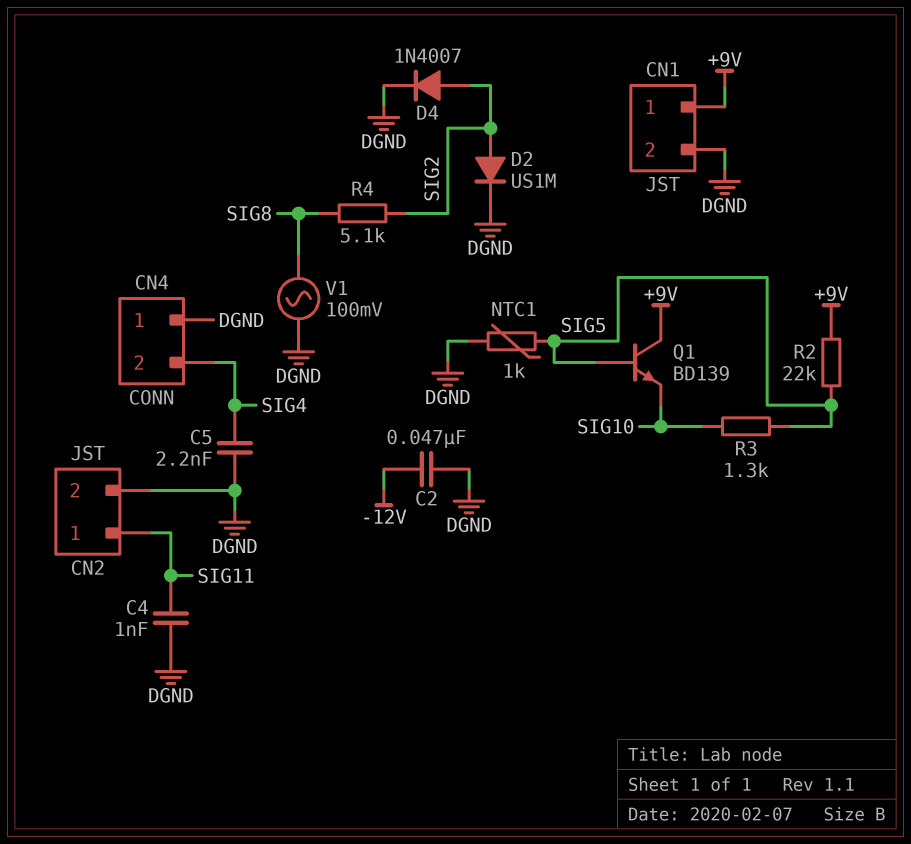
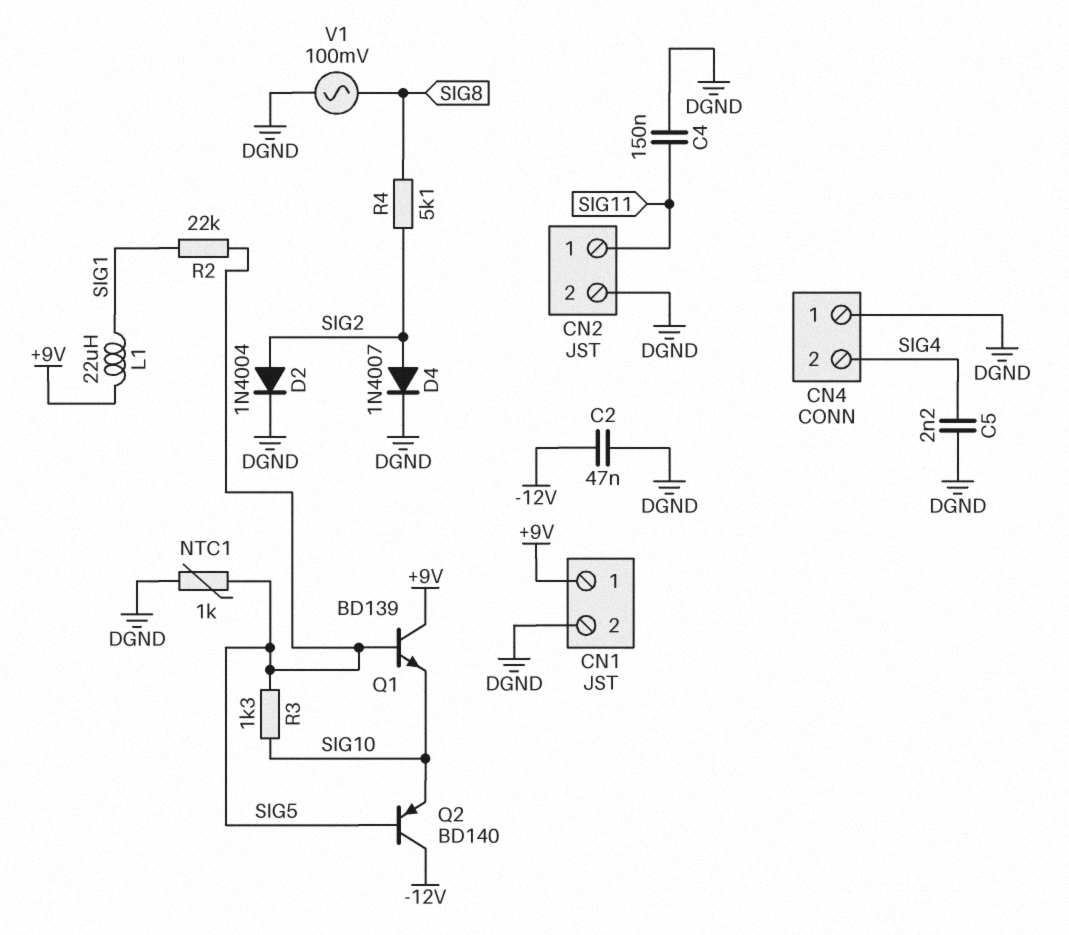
C4: 1nF (DGND, SIG11) -> 150nF (DGND, SIG11)
D2: diode US1M (A SIG2, K DGND) -> diode 1N4004 (A SIG2, K DGND)
L1: none -> 22uH (+9V, SIG1)
Q2: none -> PNP BD140 (B SIG5, C -12V, E SIG10)
R2: 22k (+9V, SIG5) -> 22k (SIG1, SIG5)

